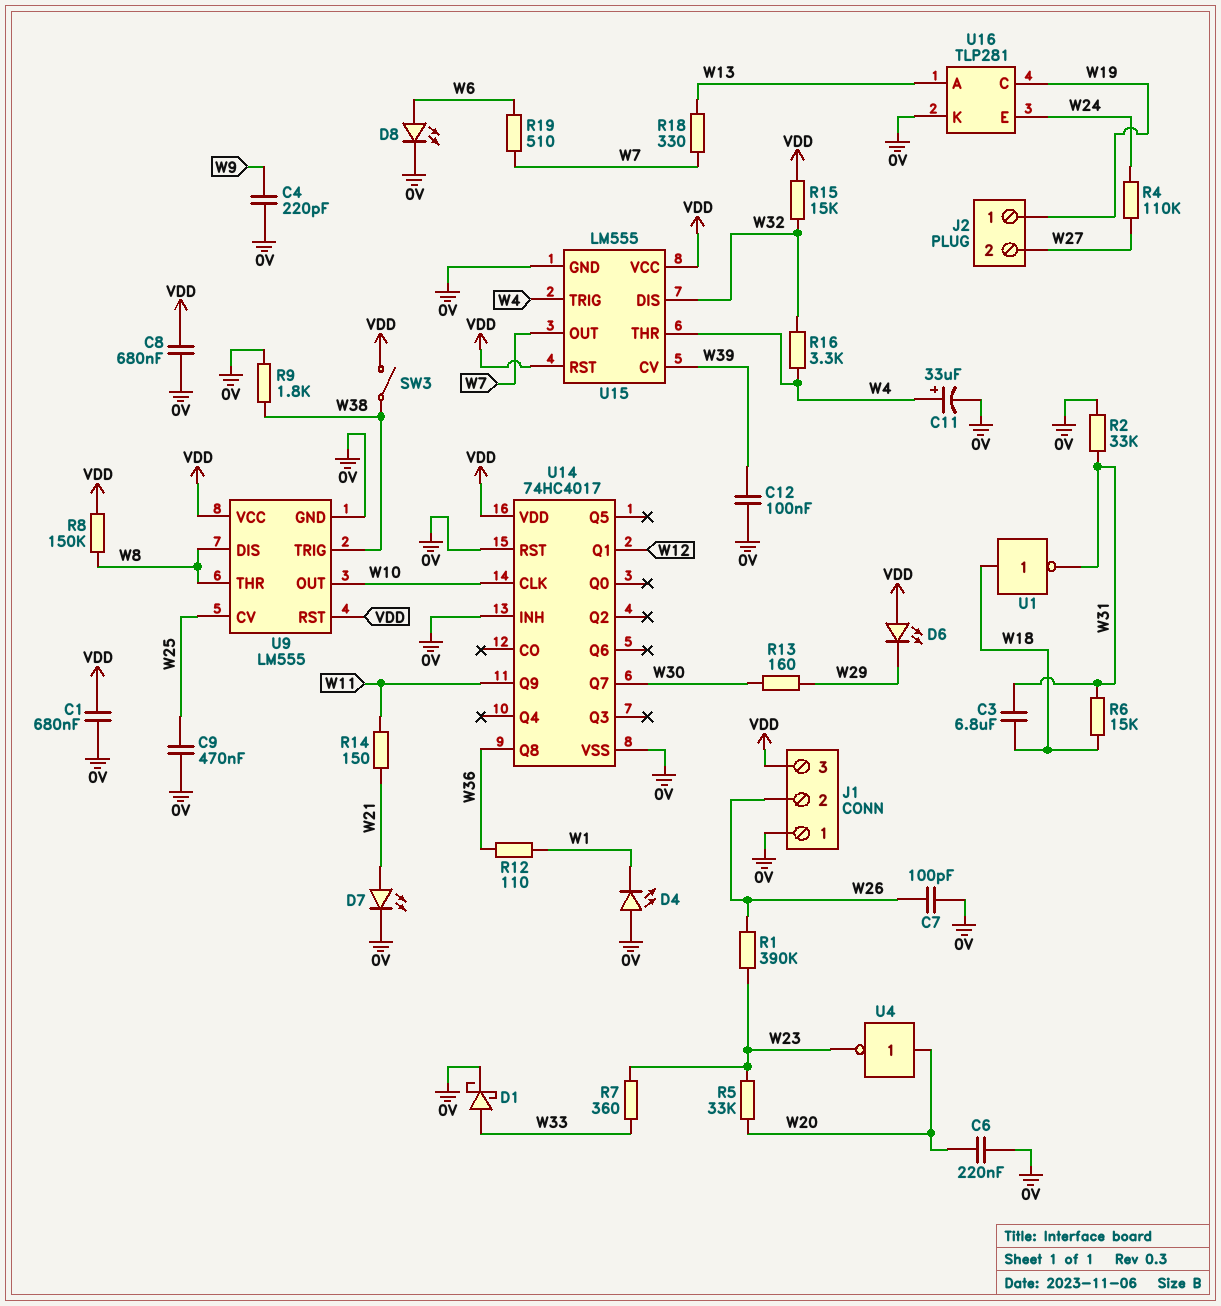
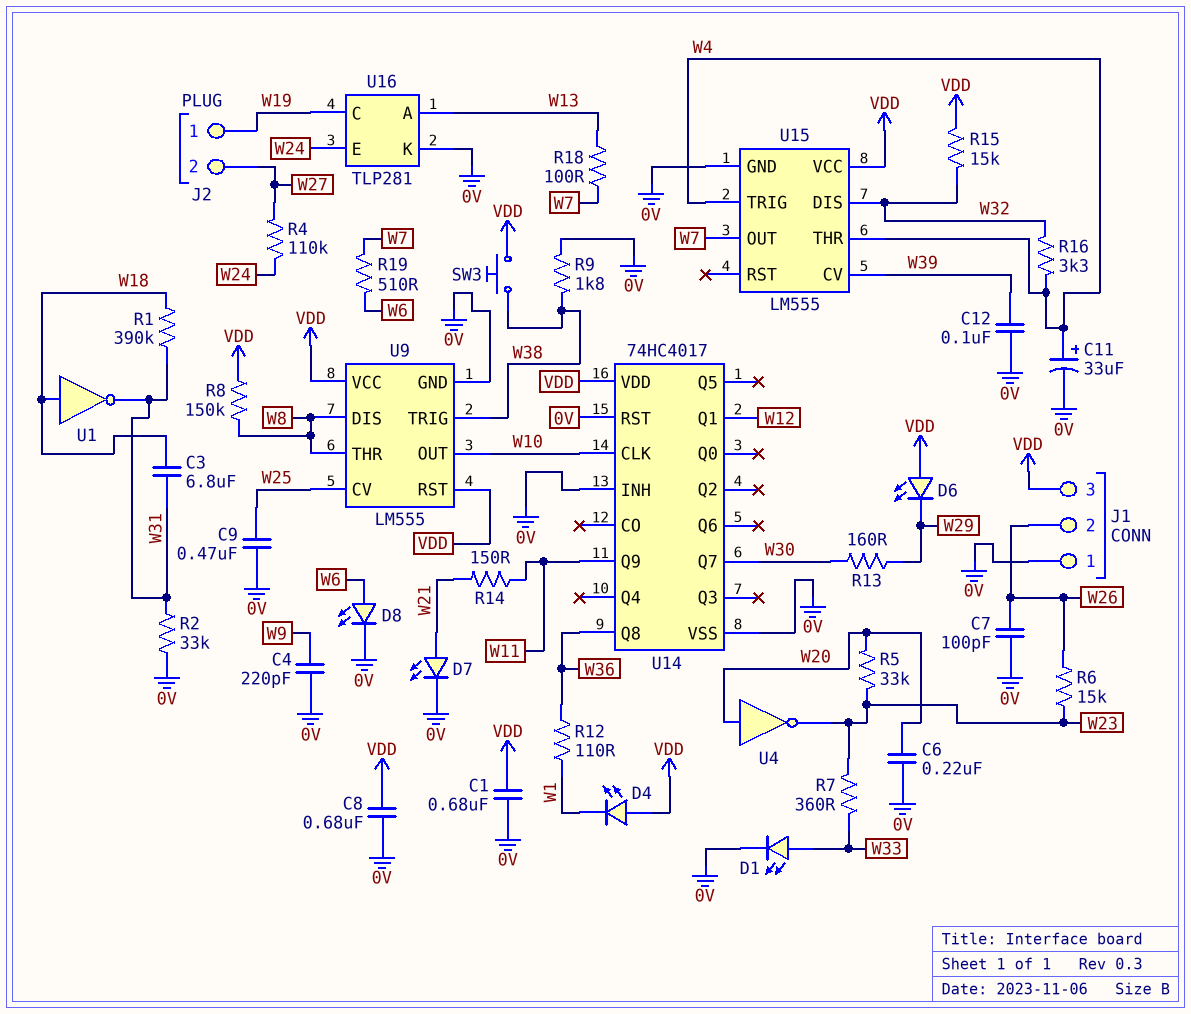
D1: schottky (A W33, K 0V) -> LED (A W33, K 0V)
D4: LED (A 0V, K W1) -> LED (A VDD, K W1)
R1: 390k (W23, W26) -> 390k (W18, W31)
R6: 15k (W18, W31) -> 15k (W23, W26)
R18: 330 (W7, W13) -> 100 (W7, W13)
SW3: switch (VDD, W38) -> button (VDD, W38)
U15 pin RST: VDD -> none

